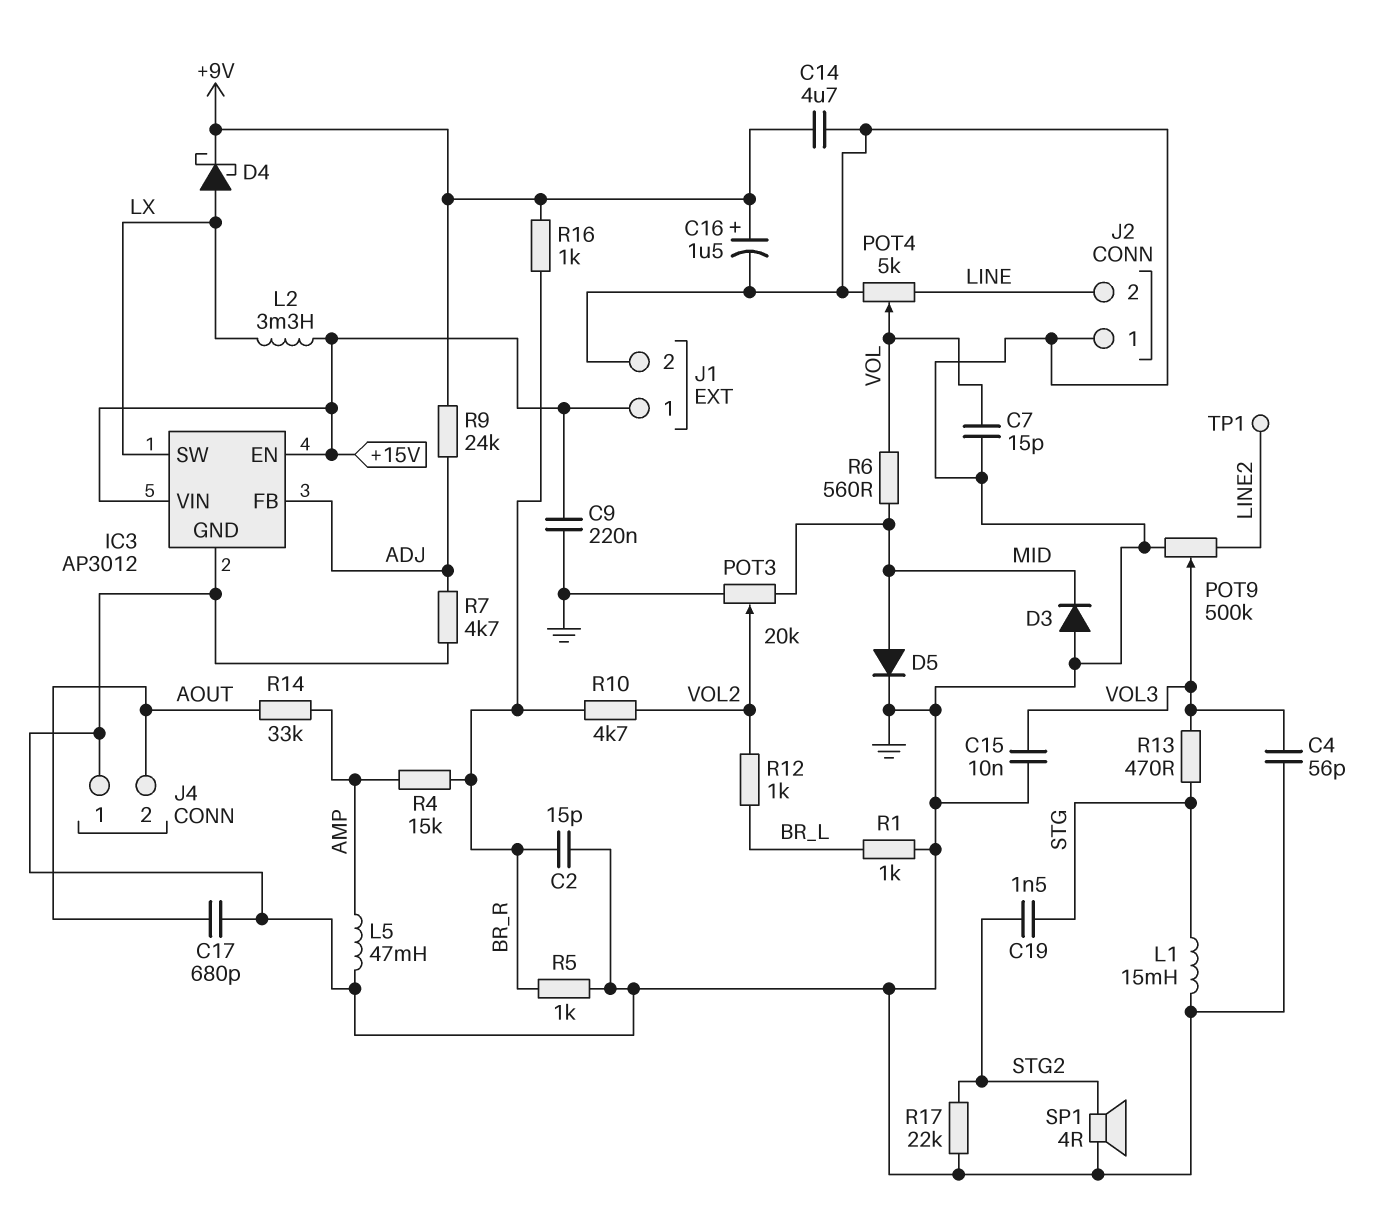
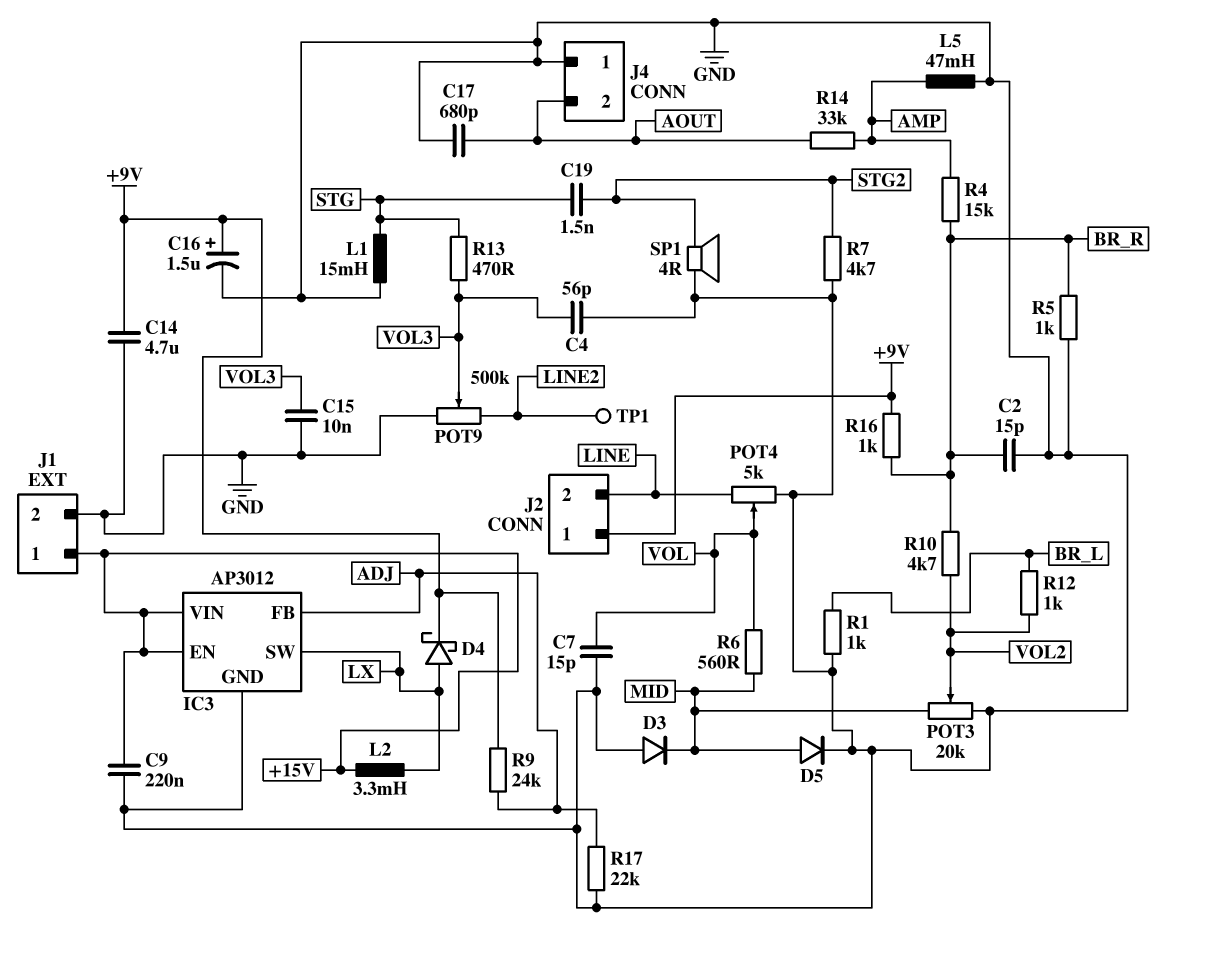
J2 pin 1: GND -> +9V
R7: 4.7k (ADJ, GND) -> 4.7k (GND, STG2)
R17: 22k (GND, STG2) -> 22k (ADJ, GND)

